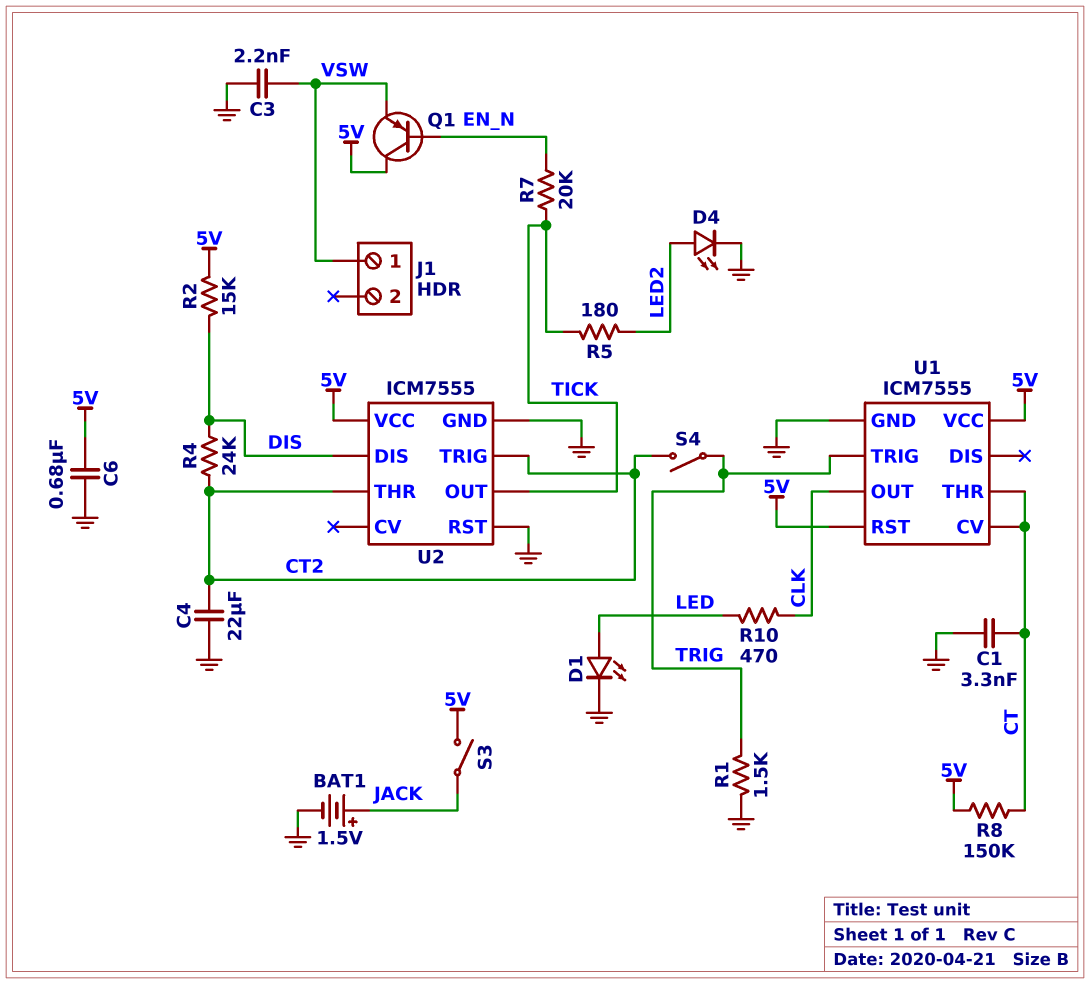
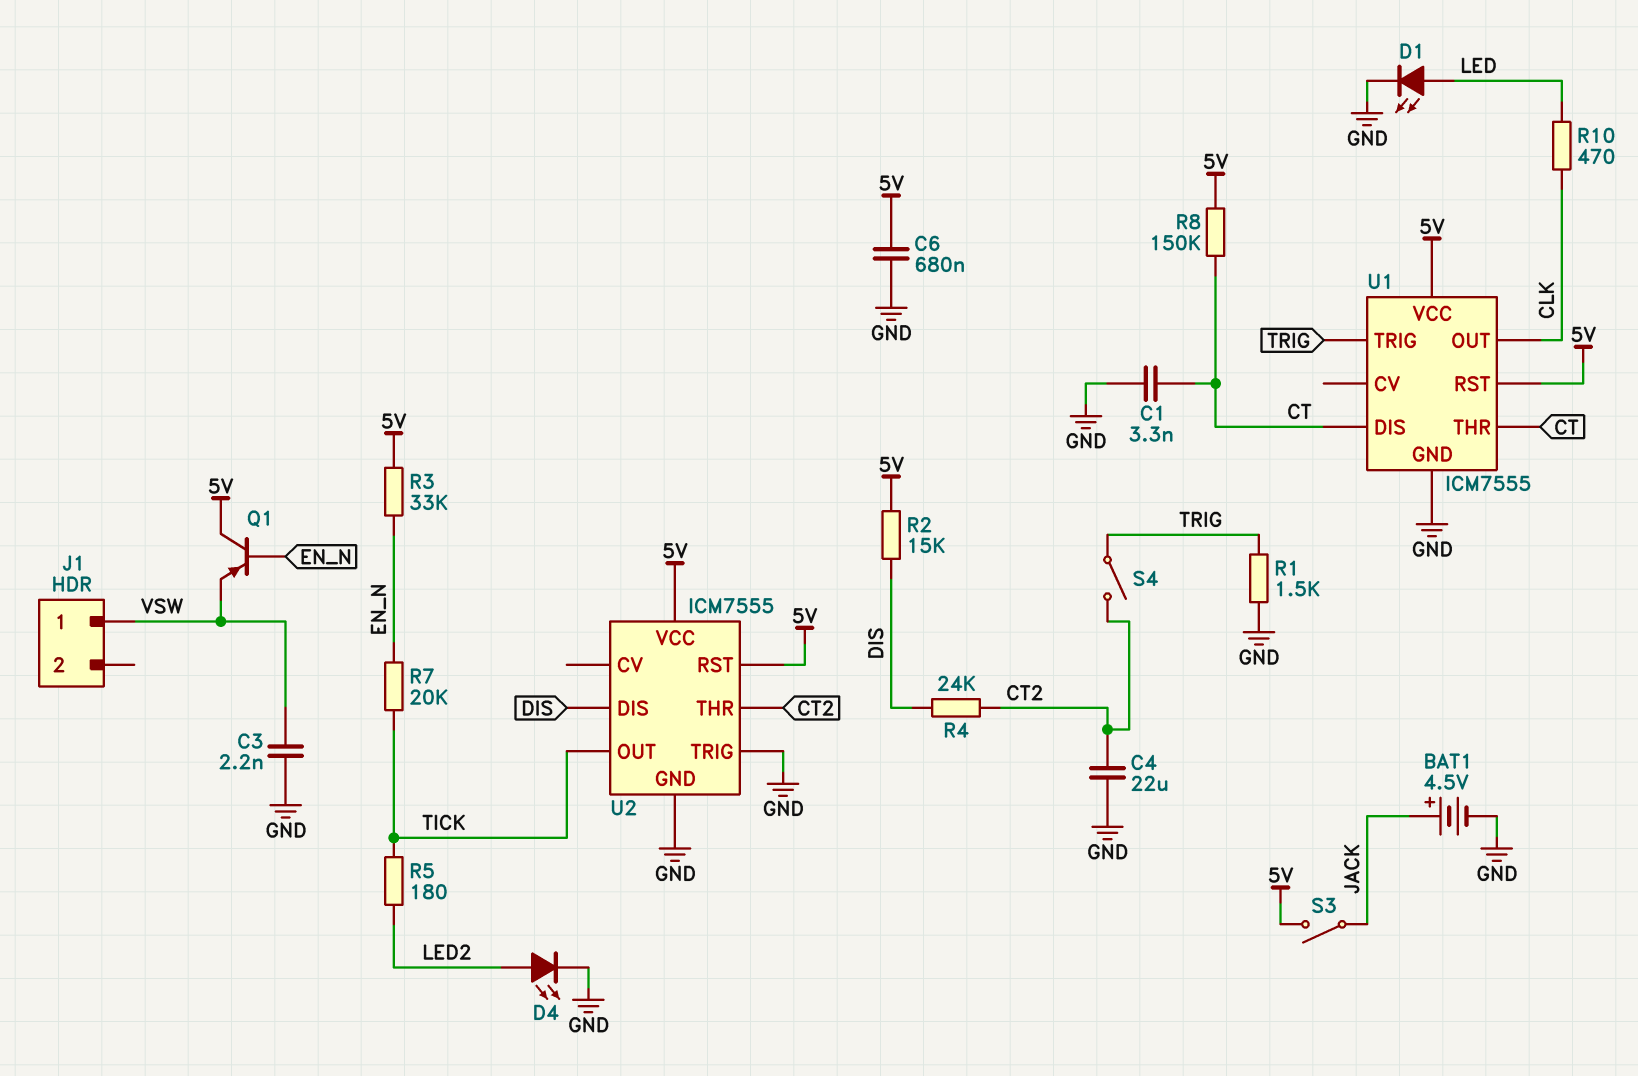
BAT1: 1.5V (plus JACK, minus GND) -> 4.5V (plus JACK, minus GND)
R3: none -> 33k (5V, EN_N)
U1 pin CV: CT -> none
U1 pin DIS: none -> CT
U2 pin RST: GND -> 5V
U2 pin TRIG: CT2 -> GND

